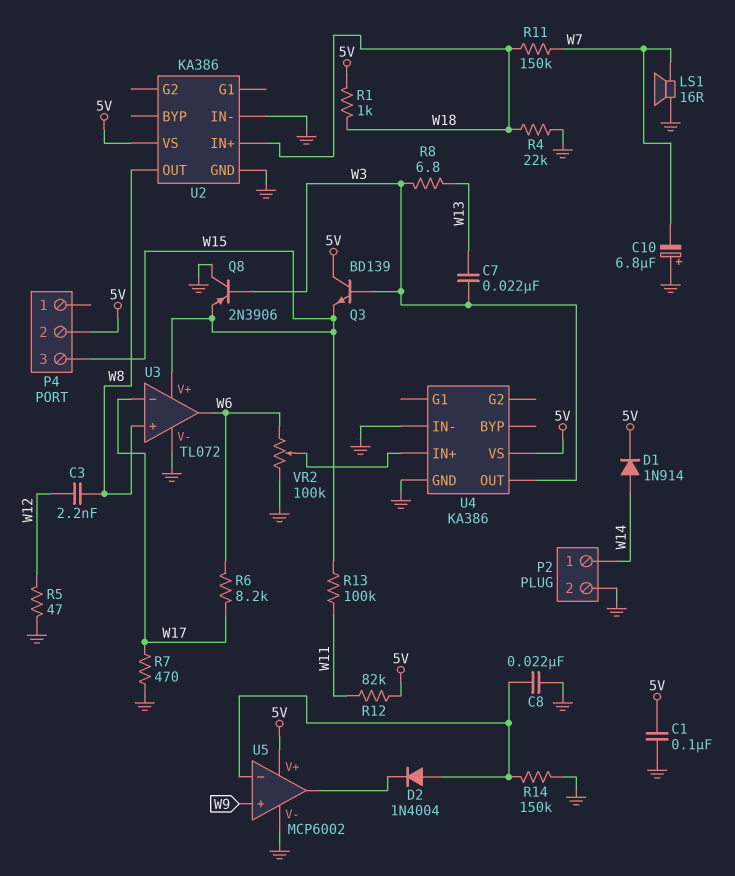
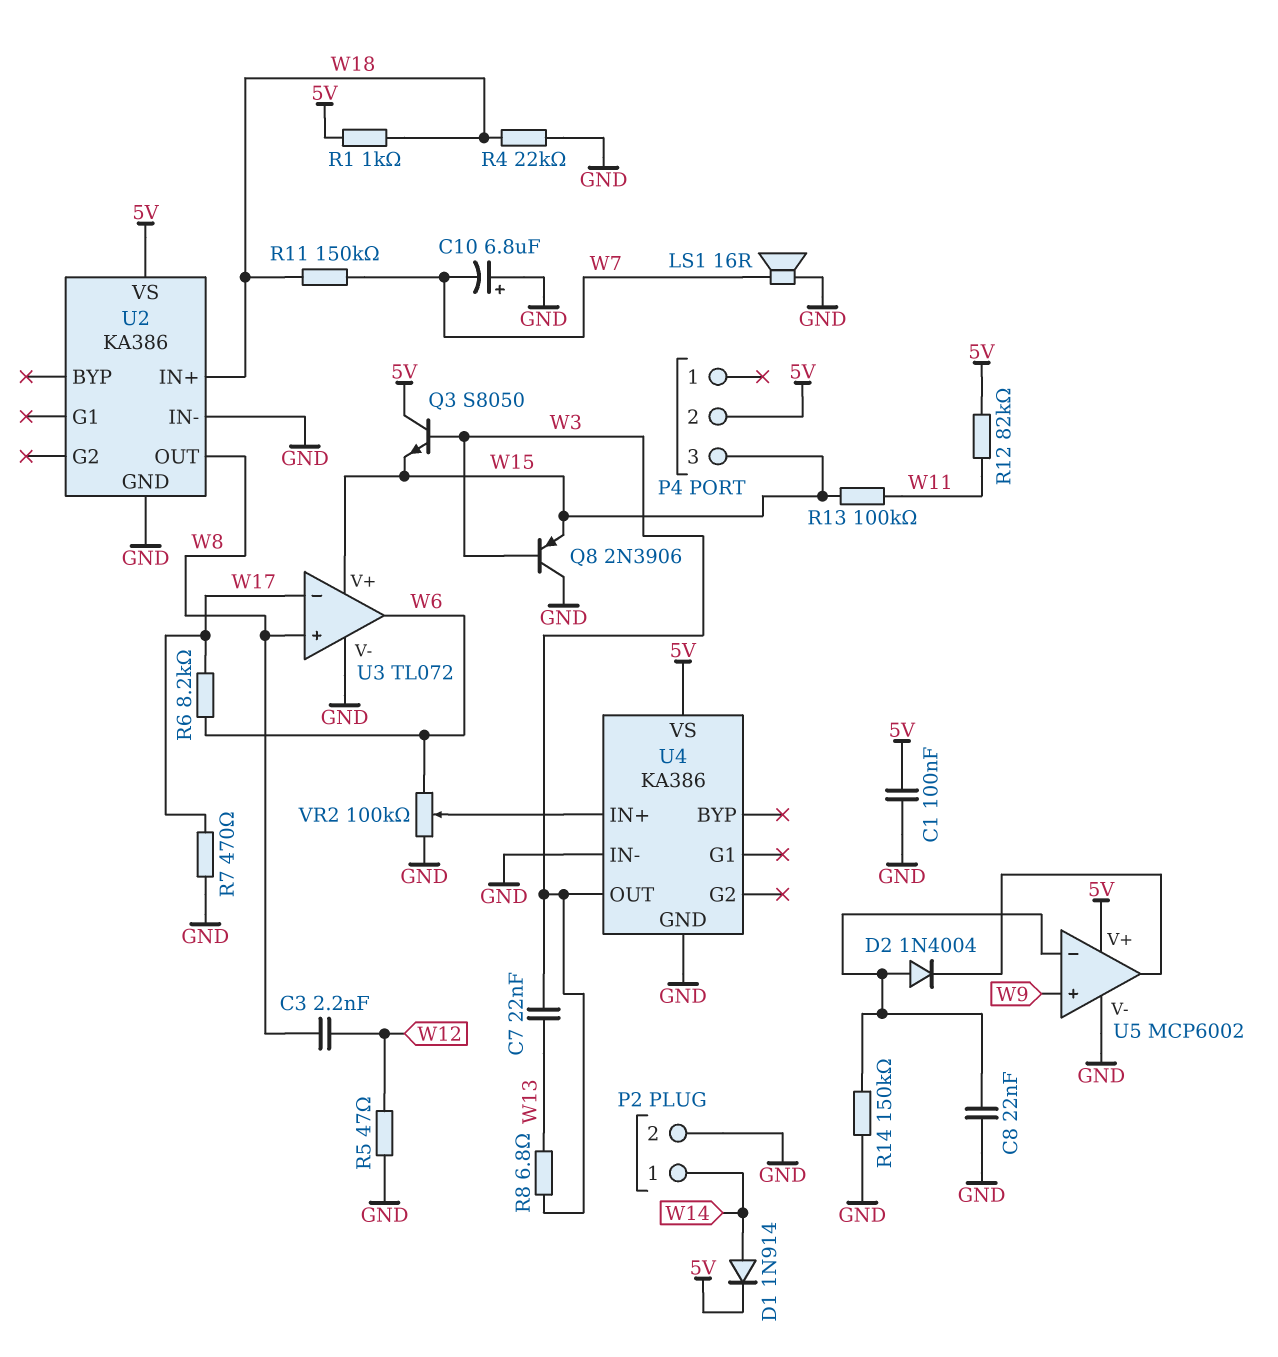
Q3: NPN BD139 (B W3, C 5V, E W15) -> NPN S8050 (B W3, C 5V, E W15)

